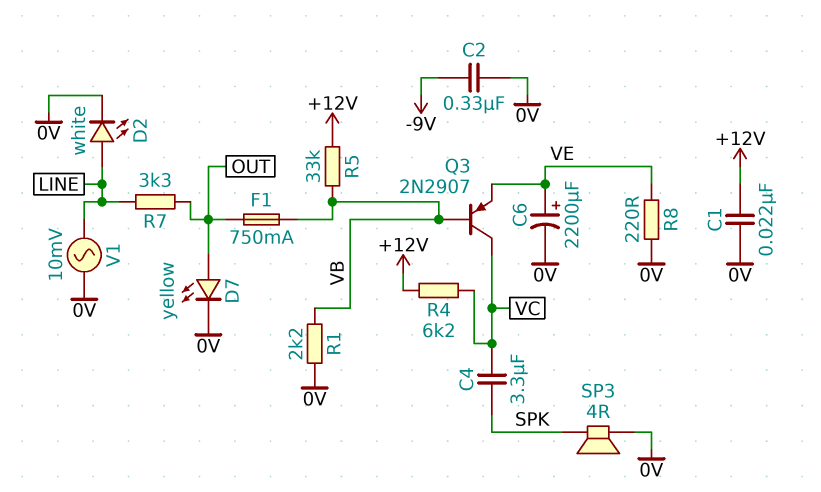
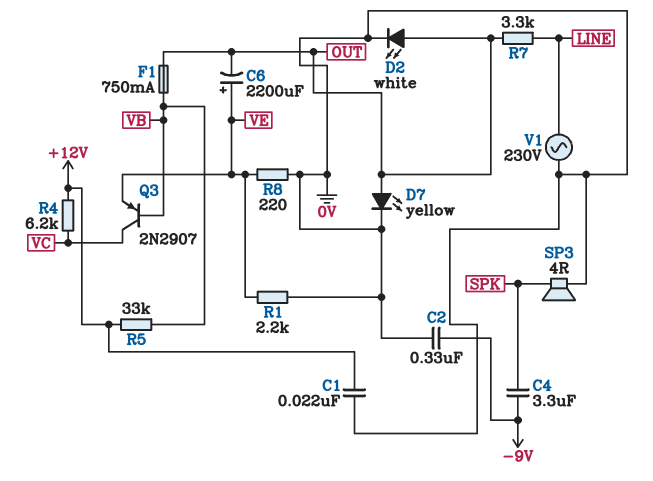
C4: 3.3uF (SPK, VC) -> 3.3uF (-9V, SPK)
C6: 2200uF (plus VE, minus 0V) -> 2200uF (plus VE, minus OUT)
D2: LED white (A LINE, K 0V) -> LED white (A OUT, K 0V)
R1: 2.2k (0V, VB) -> 2.2k (0V, VE)
V1: AC 10mV (0V, LINE) -> AC 230V (0V, LINE)

